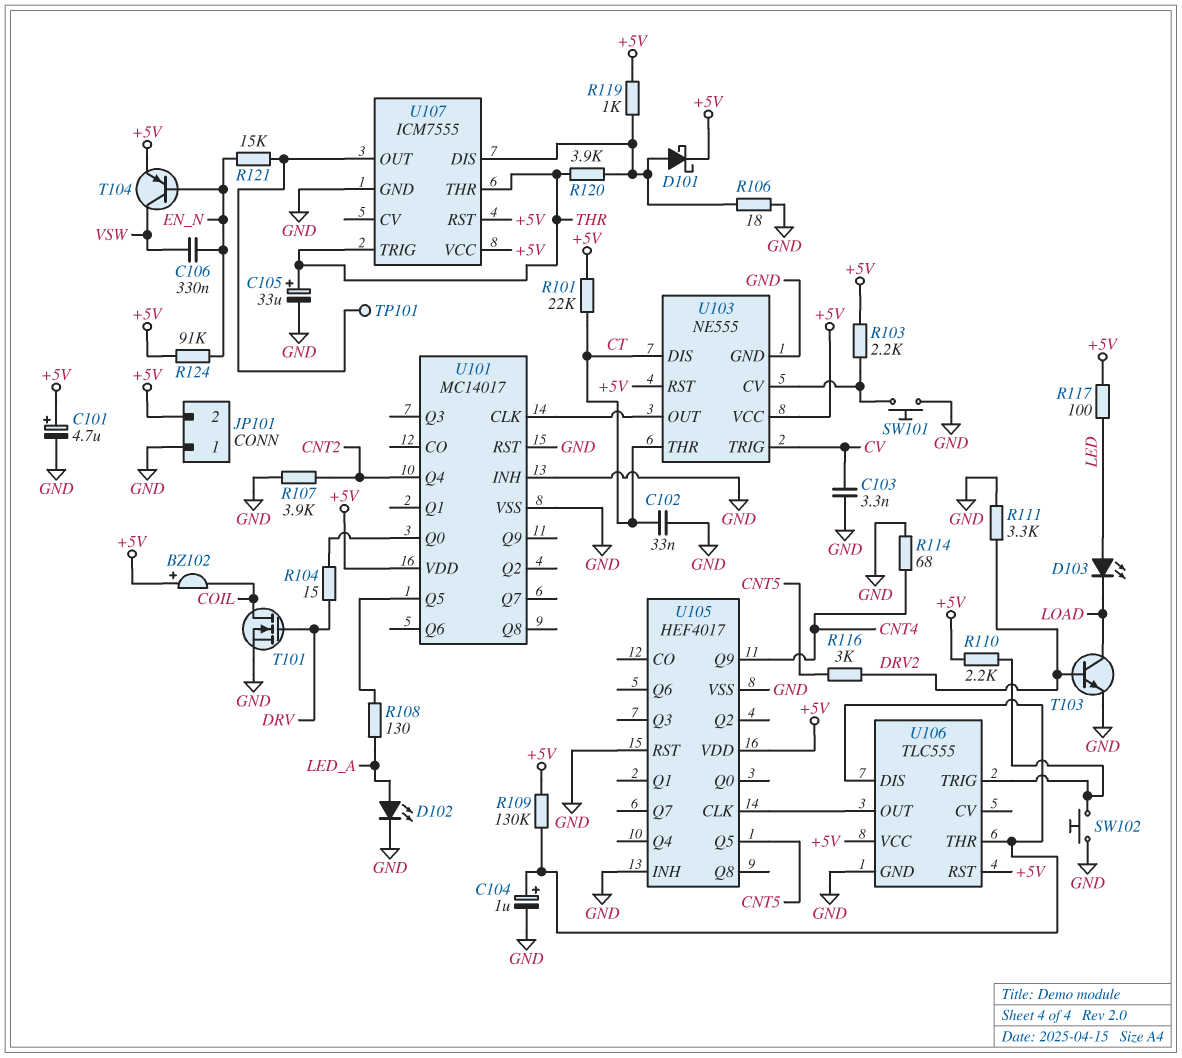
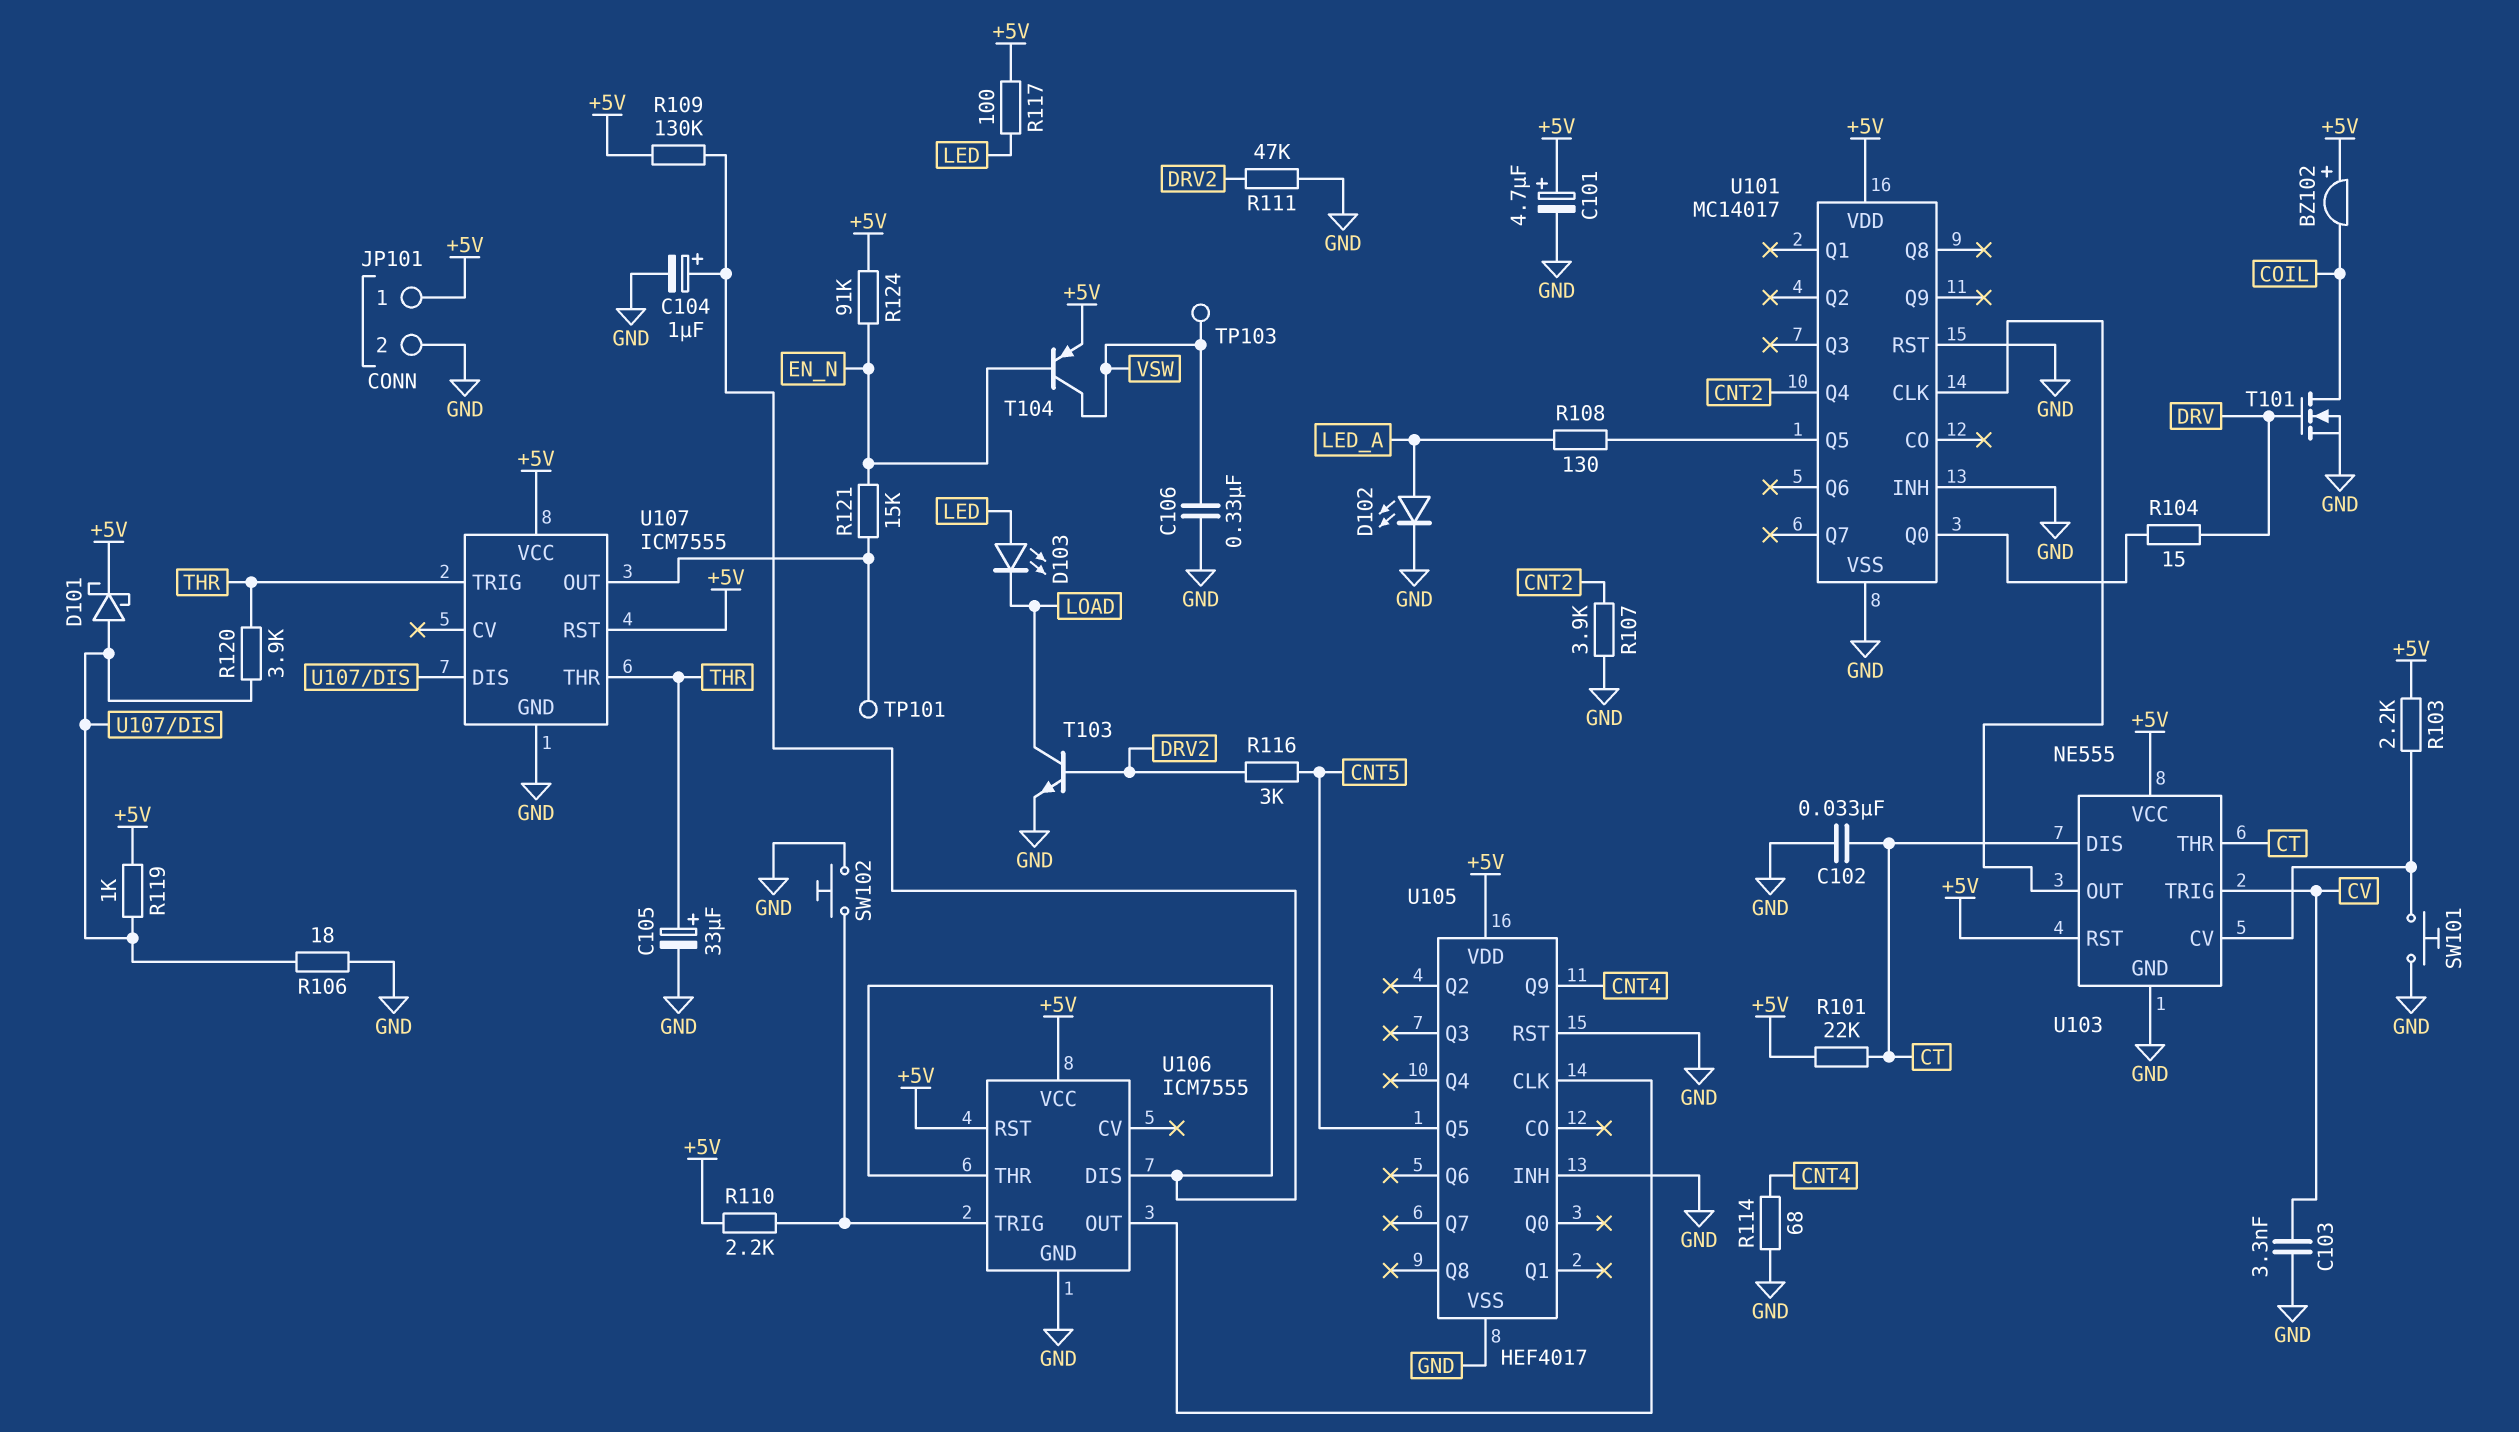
C106: 330nF (EN_N, VSW) -> 330nF (GND, VSW)
JP101 pin 1: GND -> +5V
JP101 pin 2: +5V -> GND
R111: 3.3k (DRV2, GND) -> 47k (DRV2, GND)
TP103: none -> test point (VSW)
U106: TLC555 -> ICM7555

